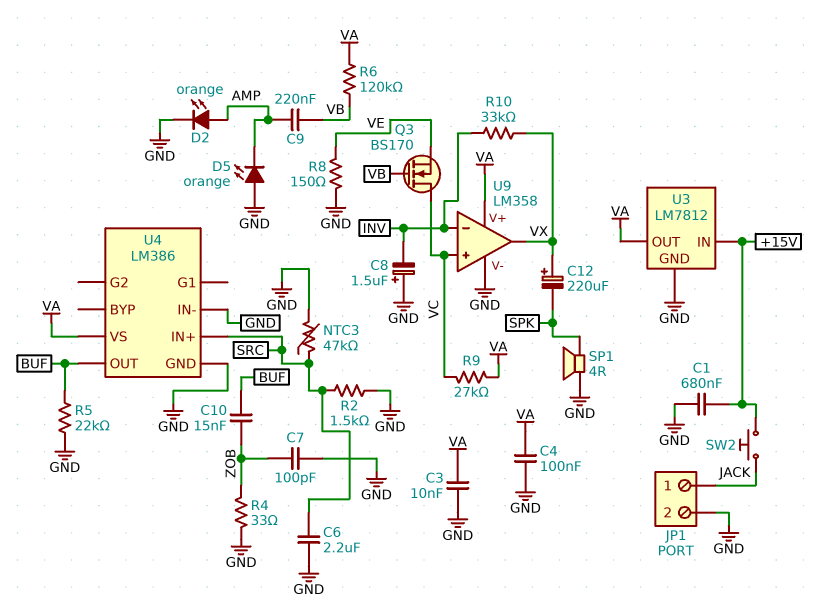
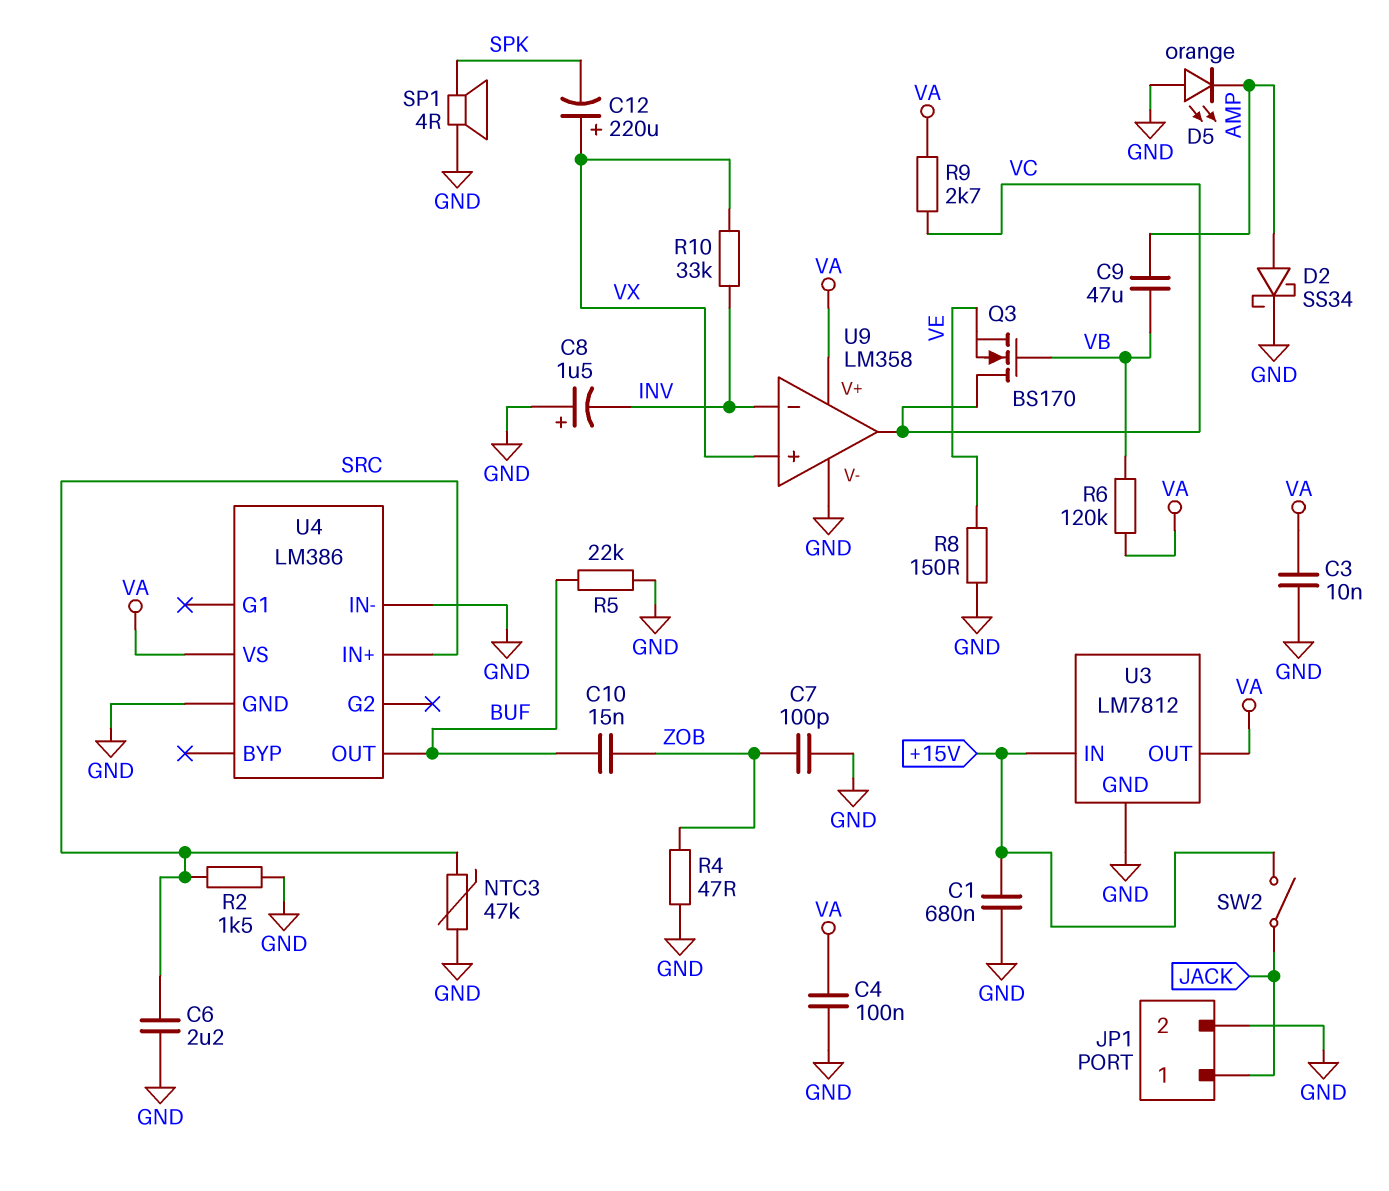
C9: 220nF (AMP, VB) -> 47uF (AMP, VB)
D2: LED orange (A AMP, K GND) -> schottky SS34 (A AMP, K GND)
R4: 33 (GND, ZOB) -> 47 (GND, ZOB)
R9: 27k (VA, VC) -> 2.7k (VA, VC)
SW2: button (+15V, JACK) -> switch (+15V, JACK)
U9 pin in+: VC -> VX
U9 pin out: VX -> VC

